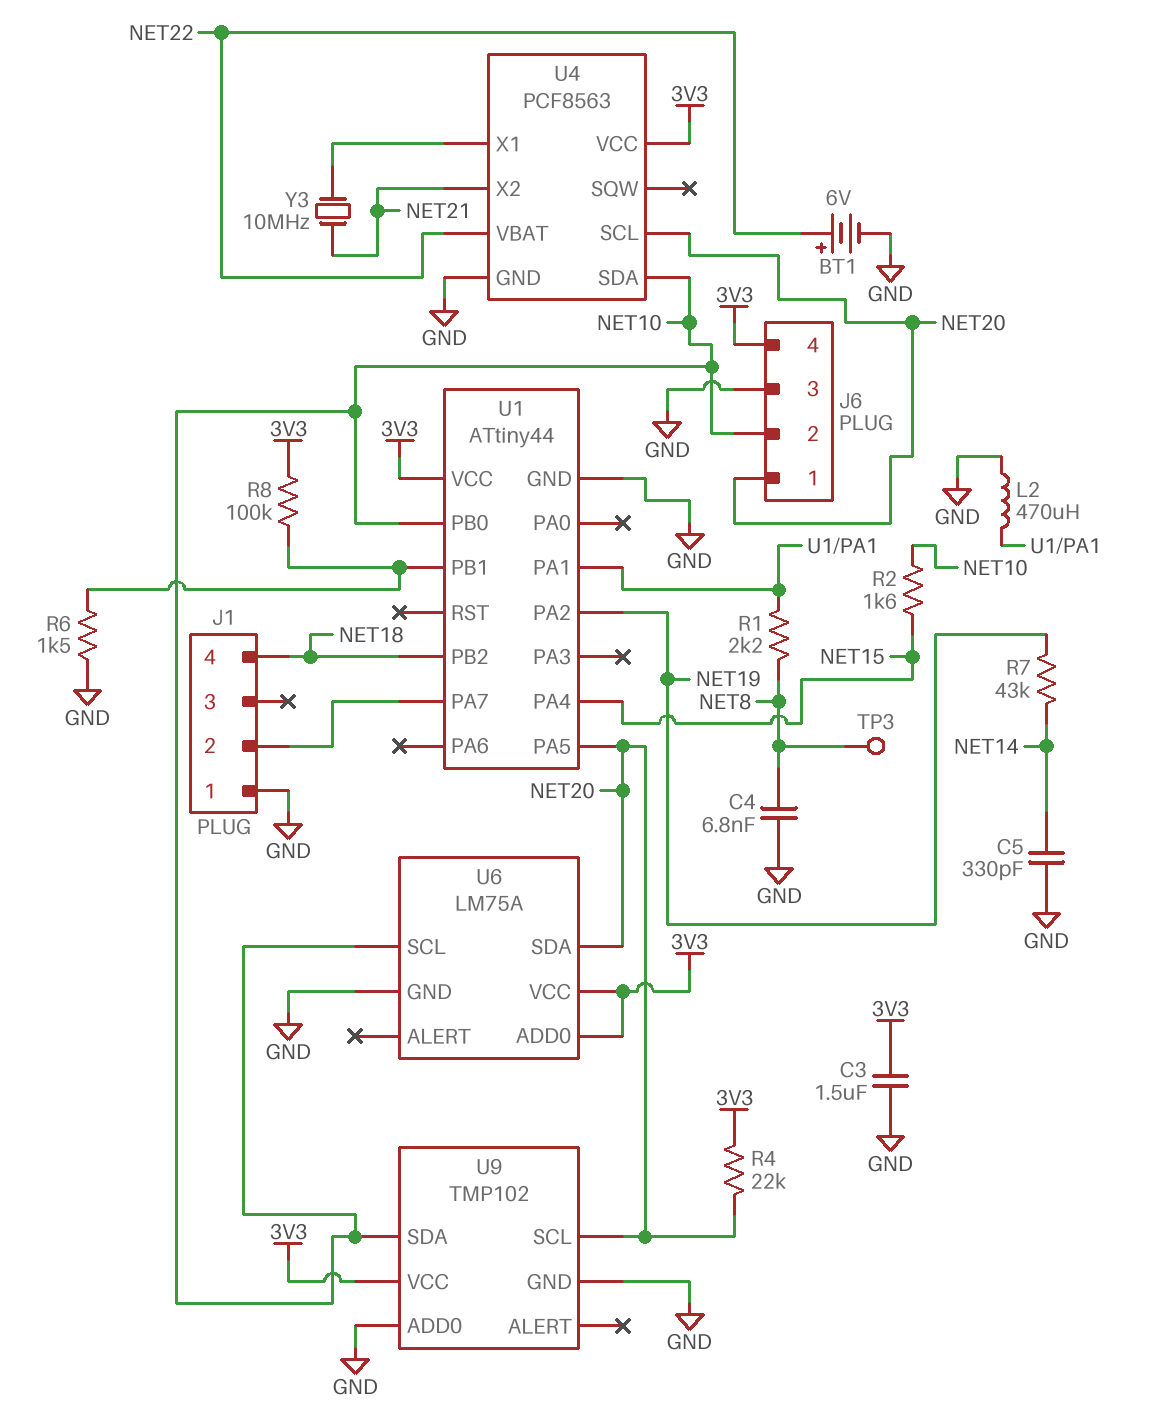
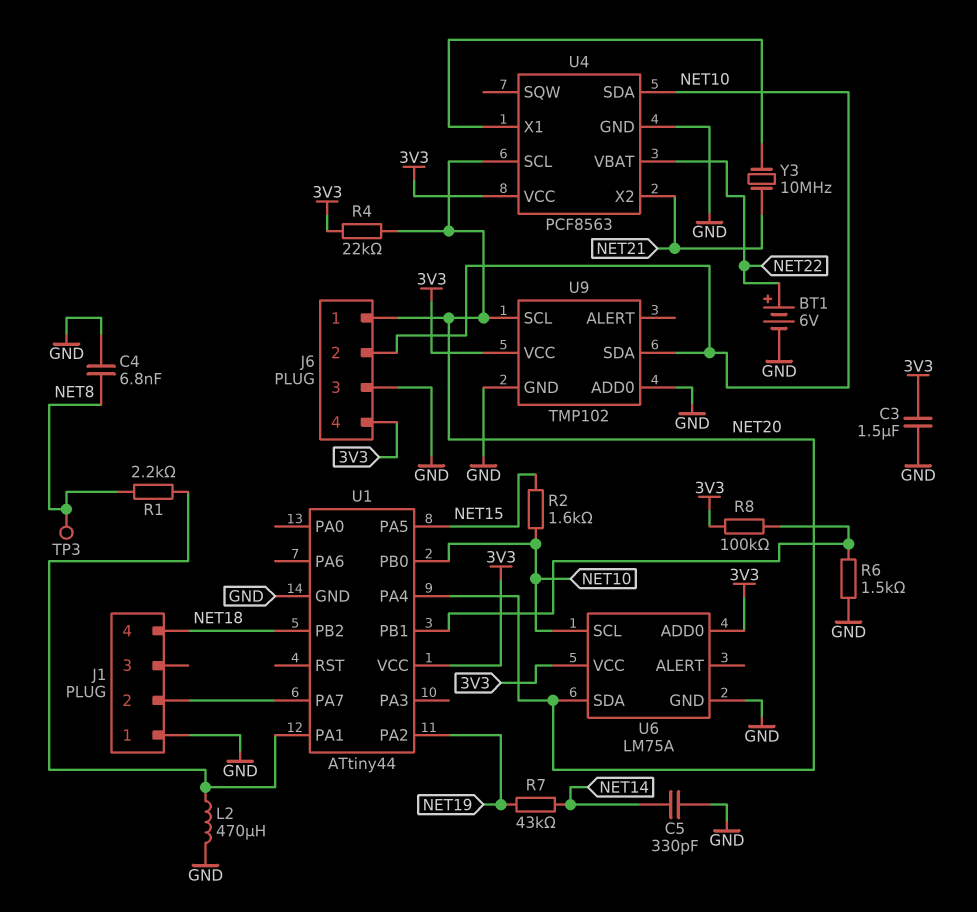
U1 pin PA4: NET15 -> NET20
U1 pin PA5: NET20 -> NET15

